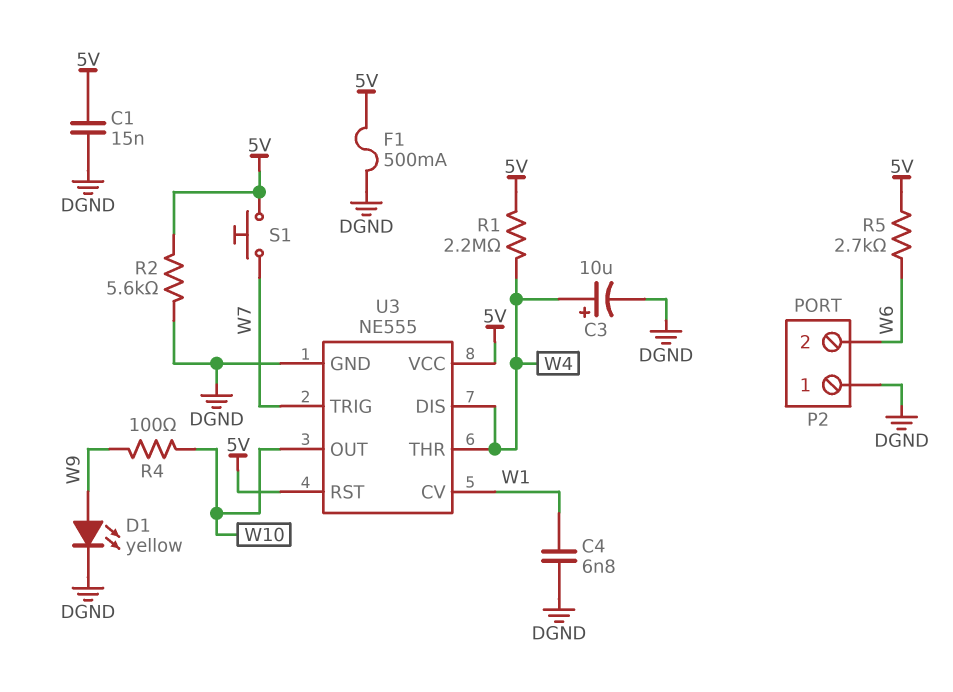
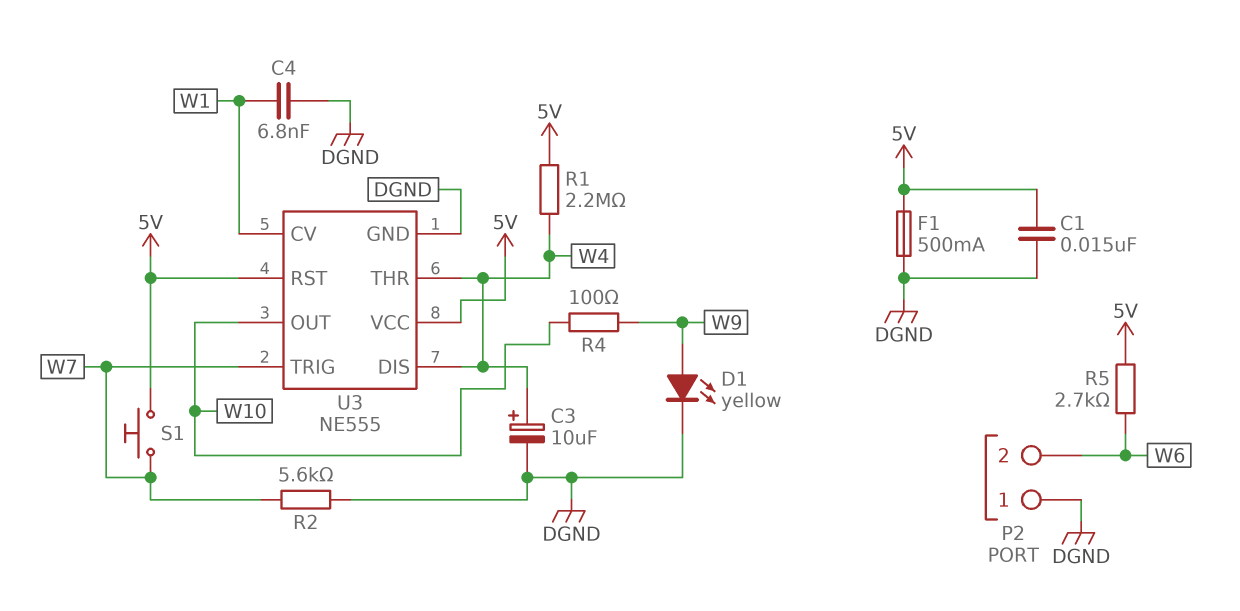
R2: 5.6k (5V, DGND) -> 5.6k (DGND, W7)

